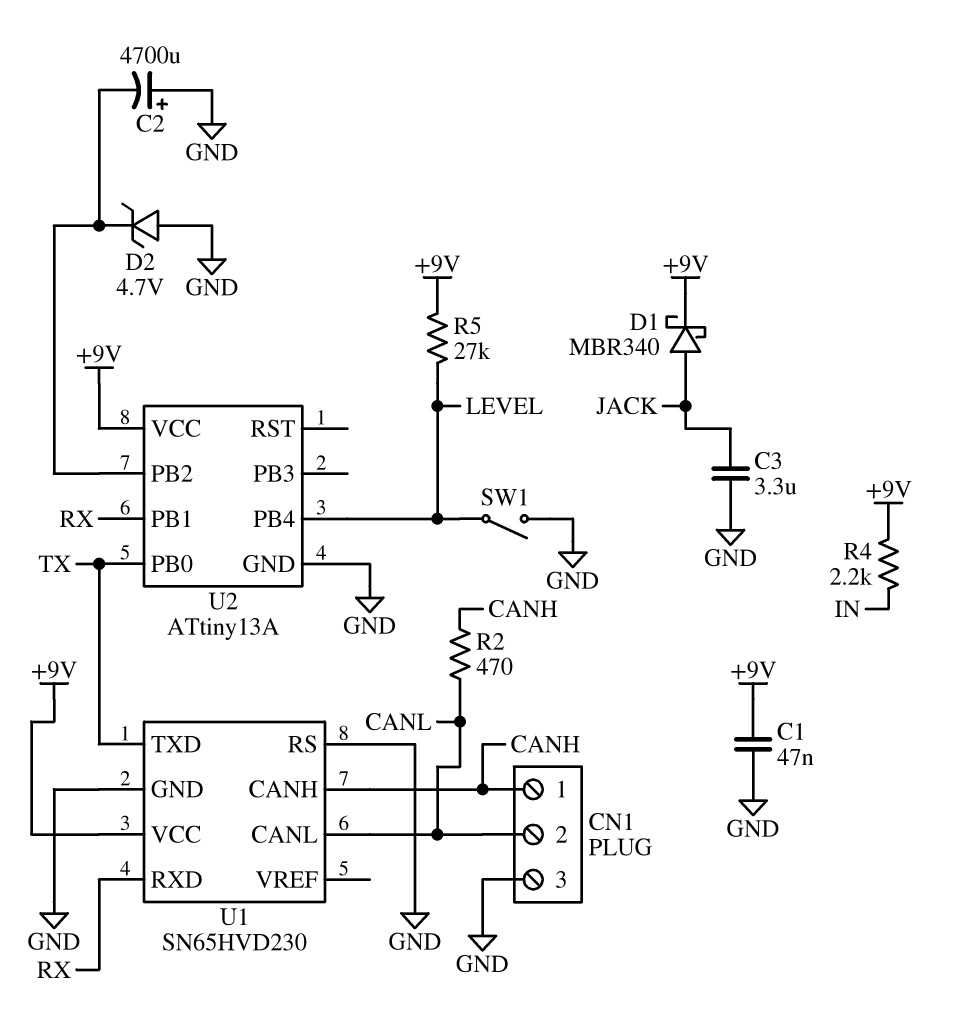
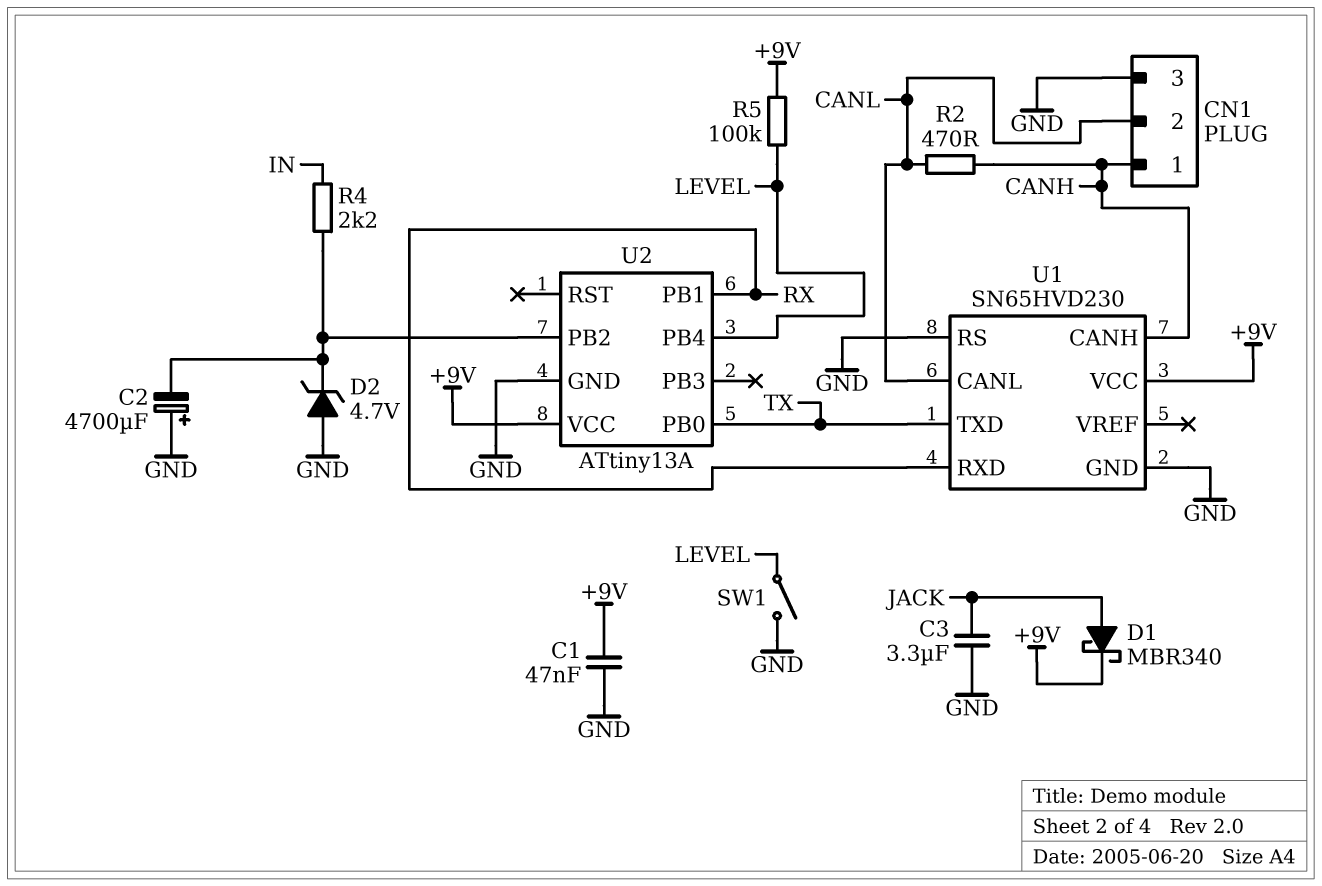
R4: 2.2k (+9V, IN) -> 2.2k (IN, U2/PB2)
R5: 27k (+9V, LEVEL) -> 100k (+9V, LEVEL)

